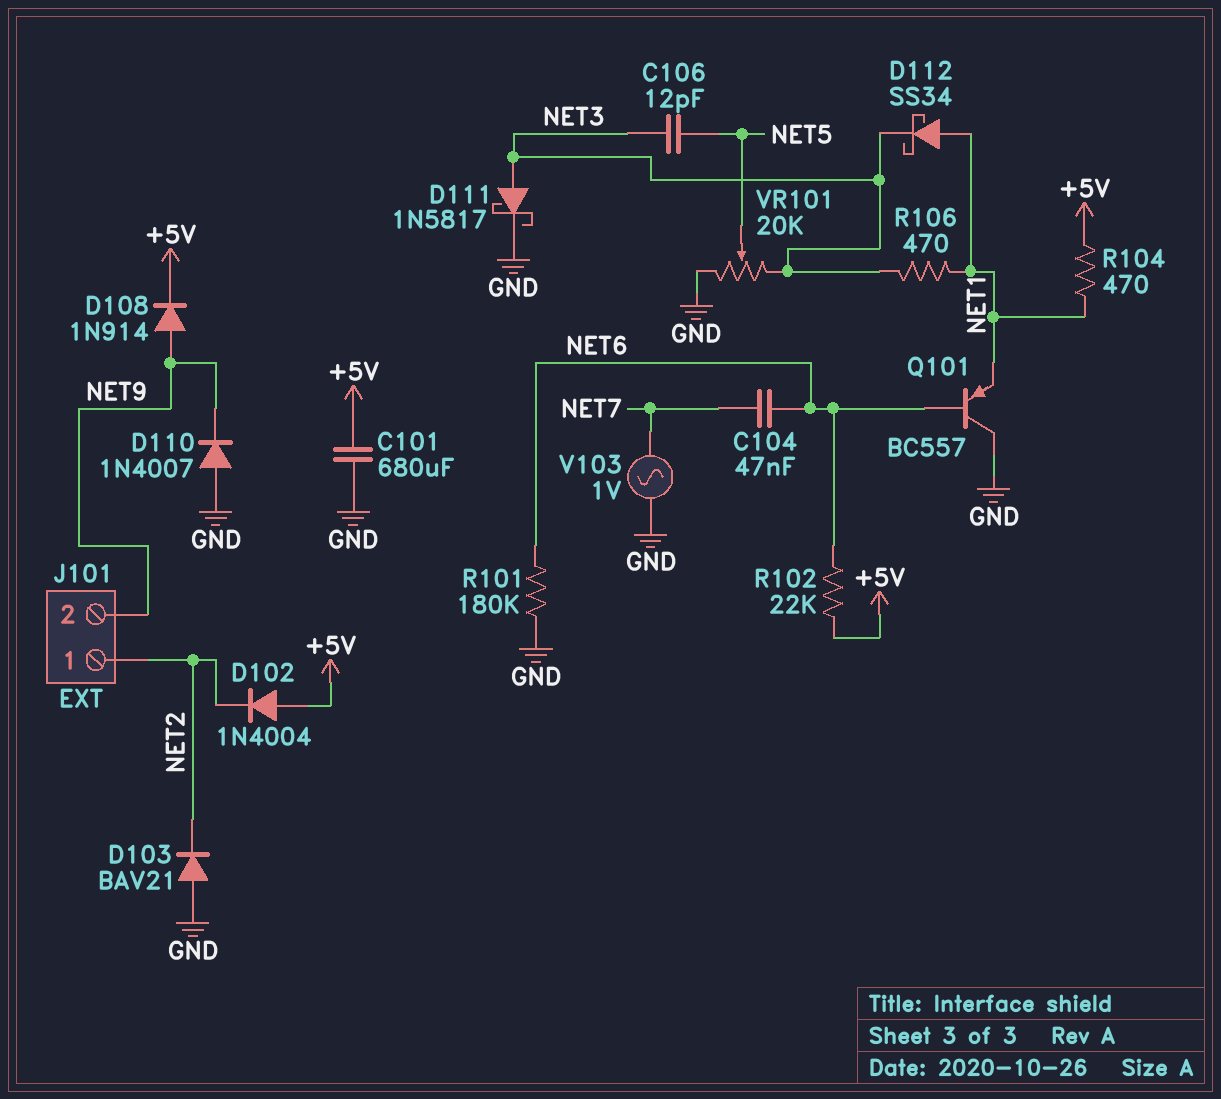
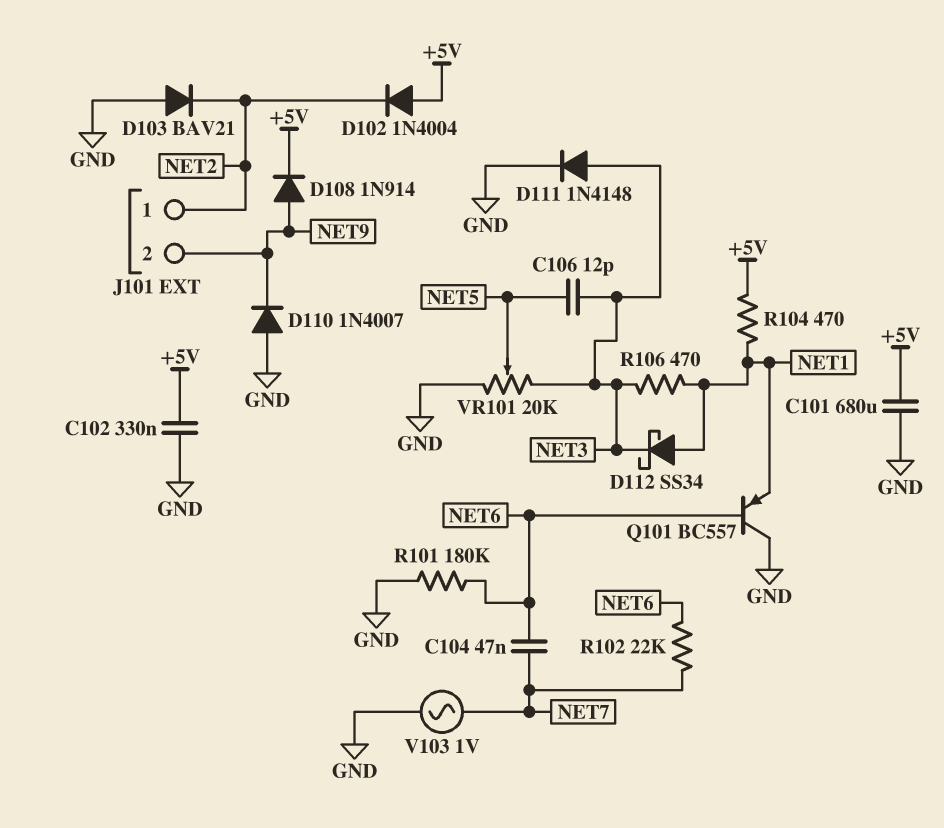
C102: none -> 330nF (+5V, GND)
D111: schottky 1N5817 (A NET3, K GND) -> diode 1N4148 (A NET3, K GND)
R102: 22k (+5V, NET6) -> 22k (NET6, NET7)

